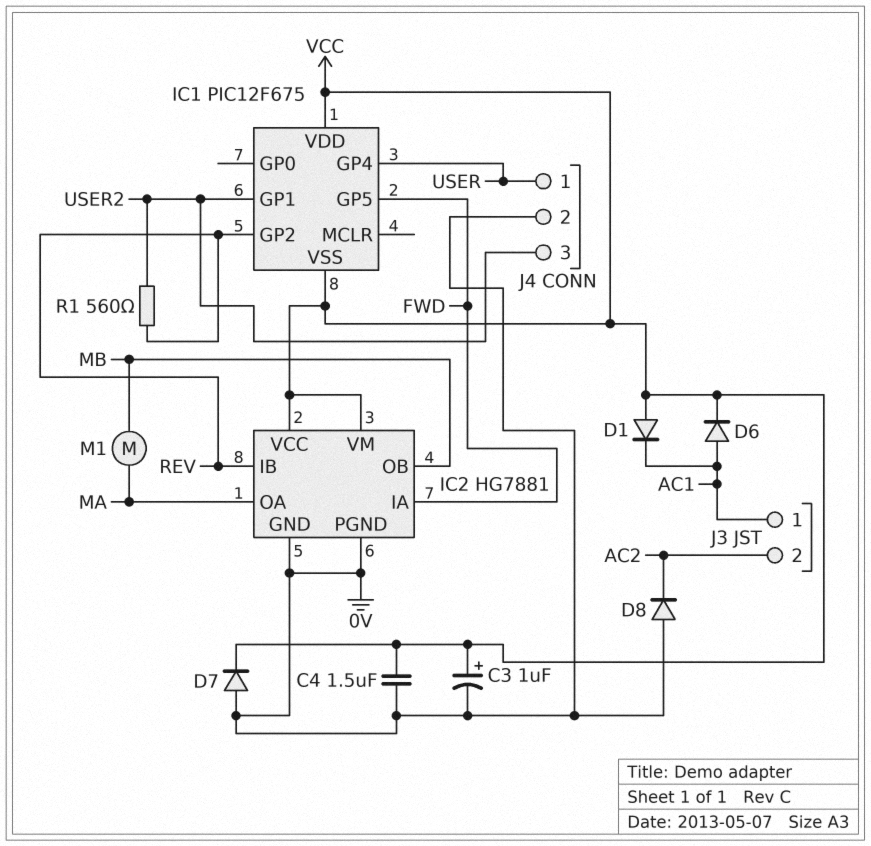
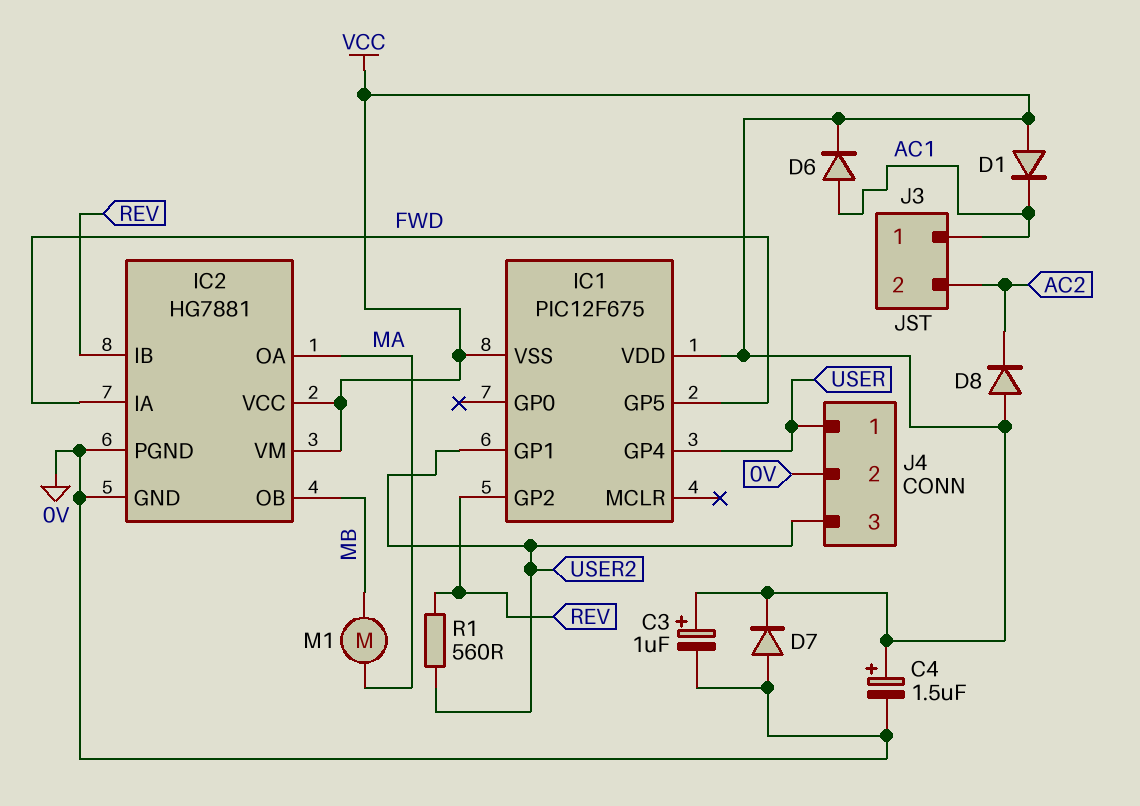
C4: 1.5uF (0V, VCC) -> 1.5uF (plus VCC, minus 0V)
D8: diode (A 0V, K AC2) -> diode (A VCC, K AC2)

